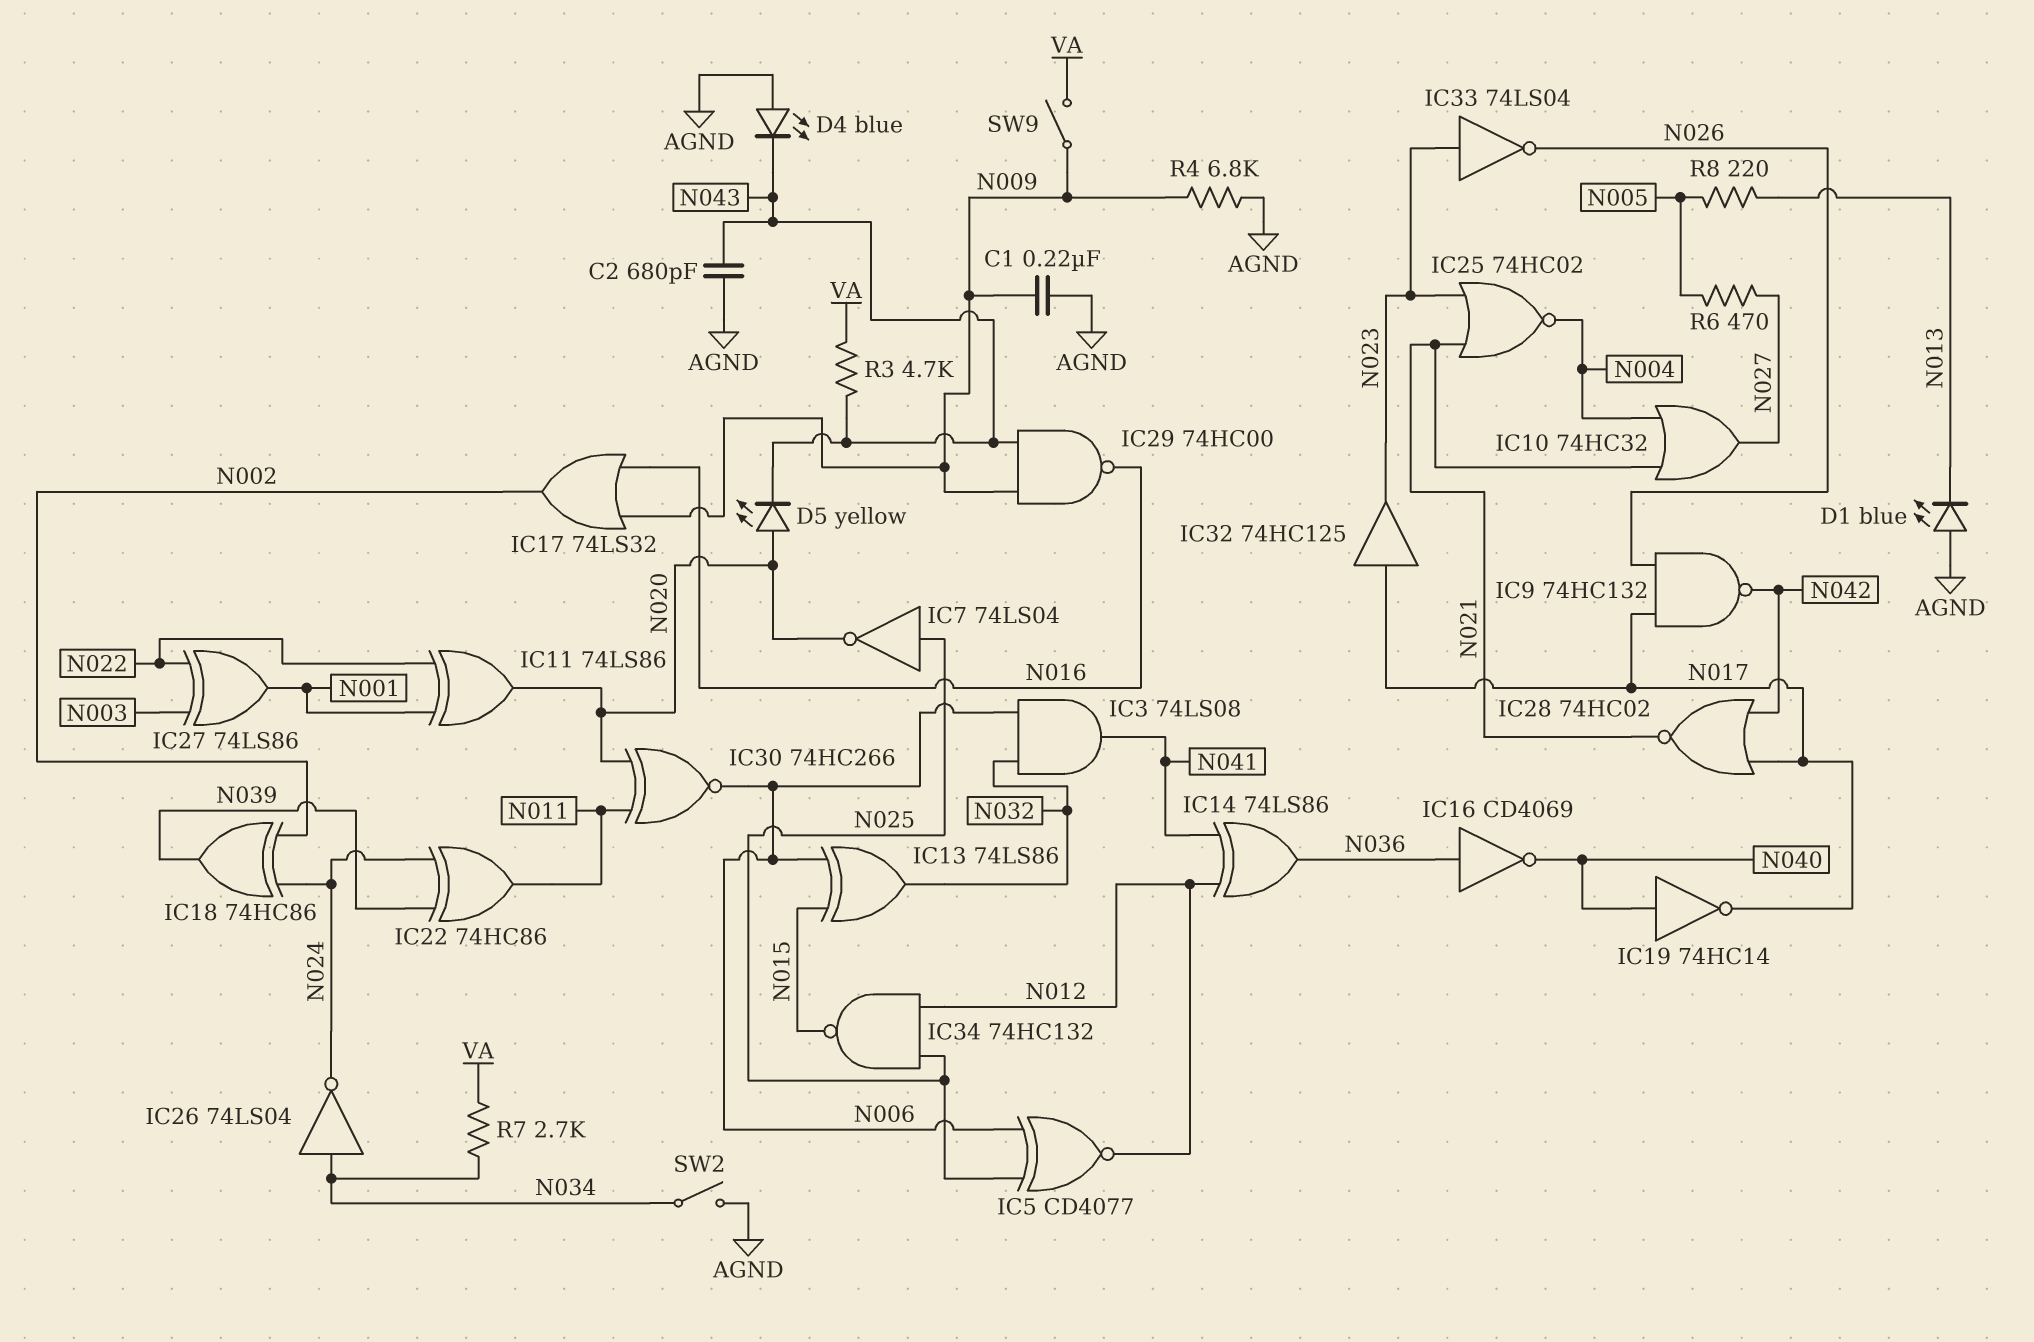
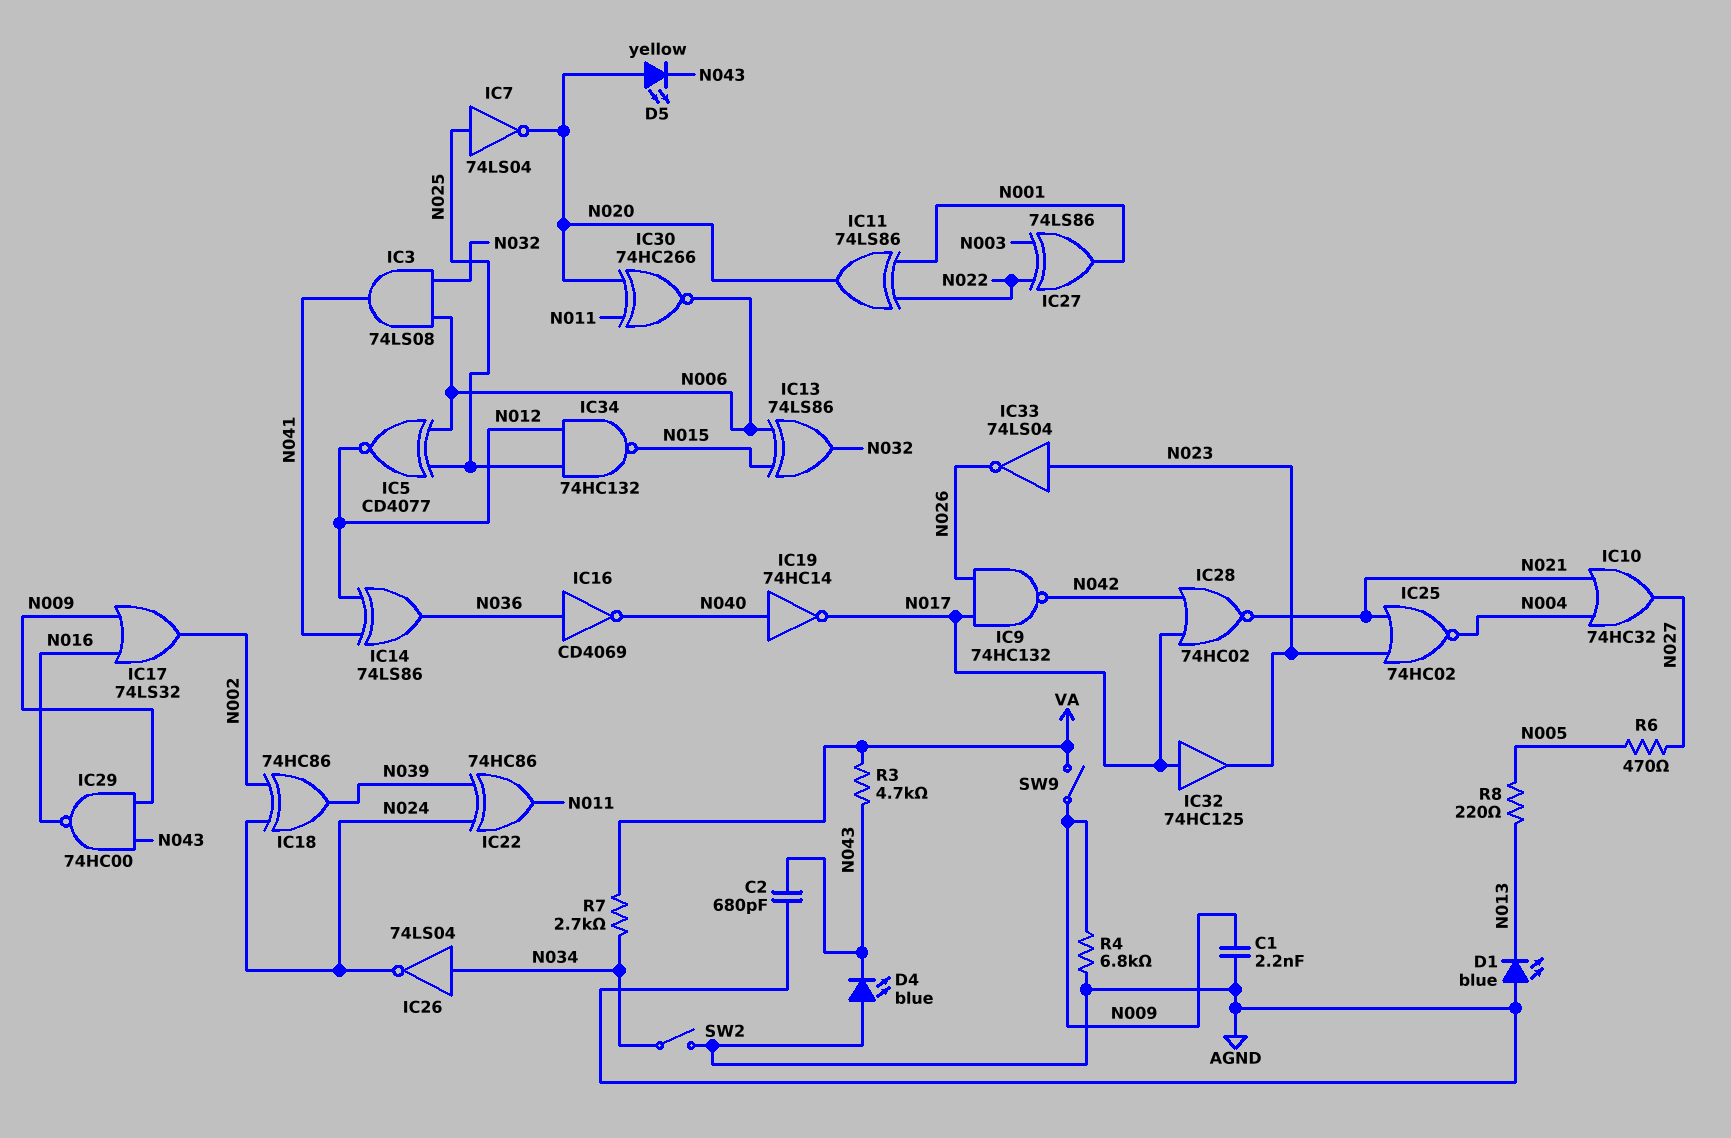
C1: 220nF (AGND, N009) -> 2.2nF (AGND, N009)

